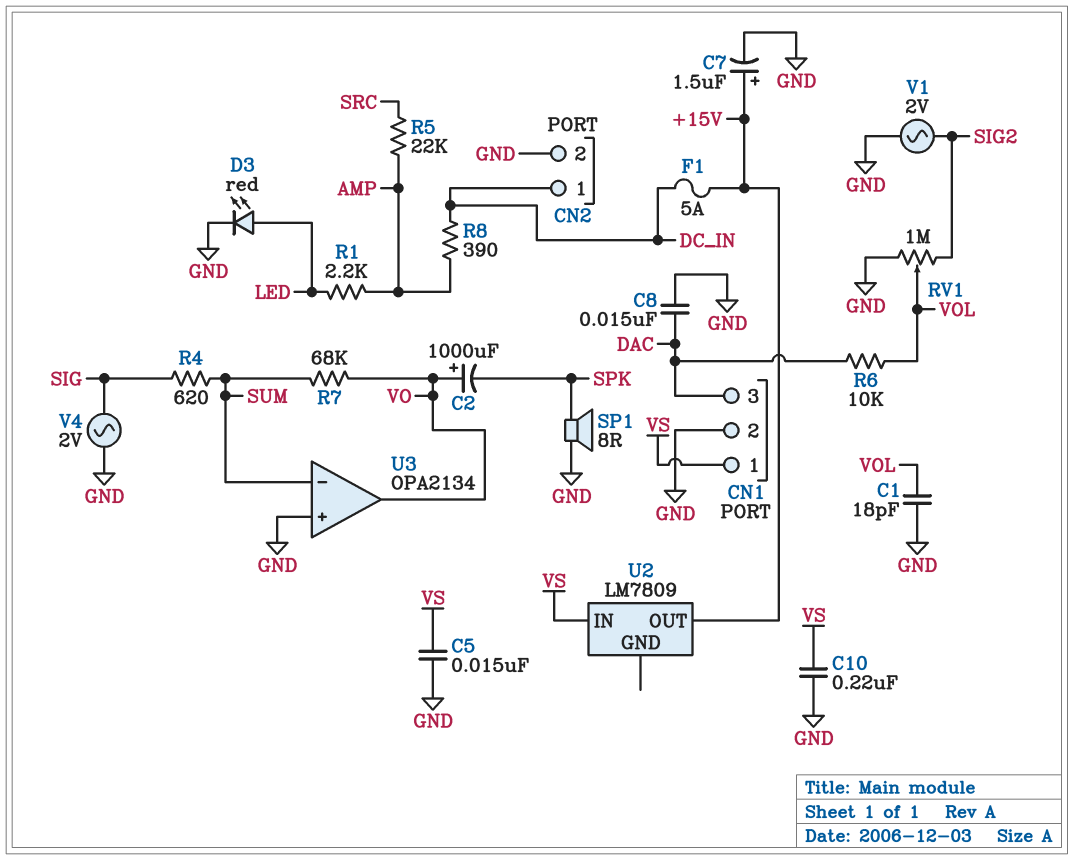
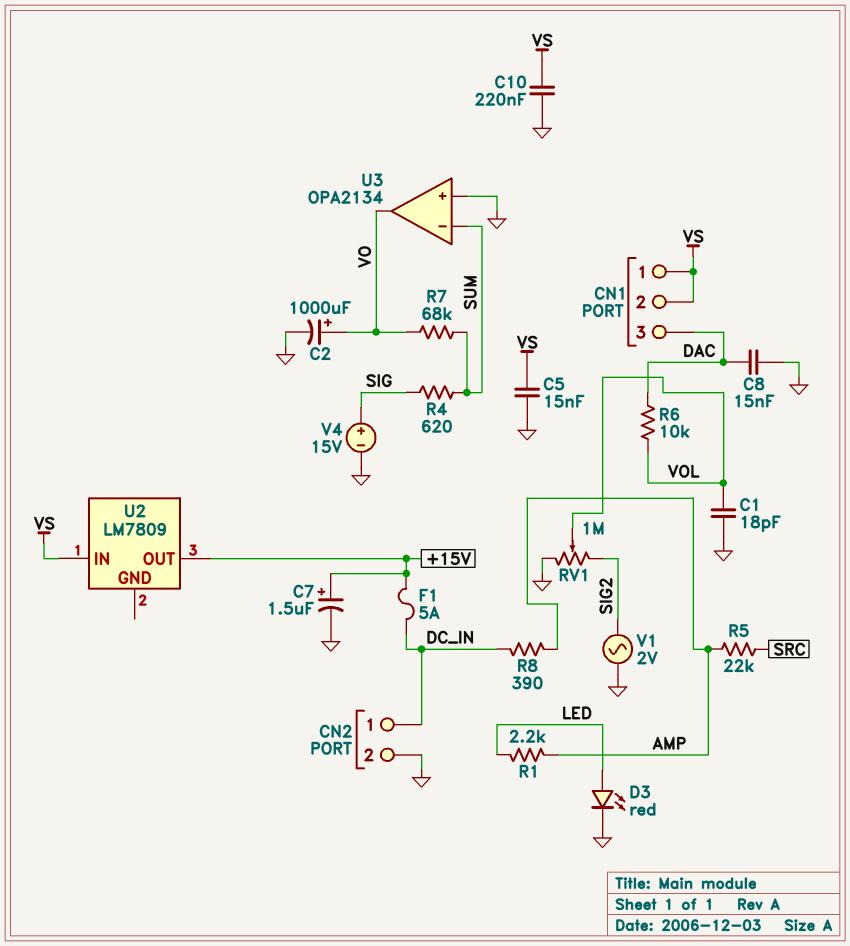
C2: 1000uF (plus VO, minus SPK) -> 1000uF (plus VO, minus GND)
CN1 pin 2: GND -> VS
SP1: speaker 8R (GND, SPK) -> none
V4: AC 2V (GND, SIG) -> 15V (plus SIG, minus GND)

